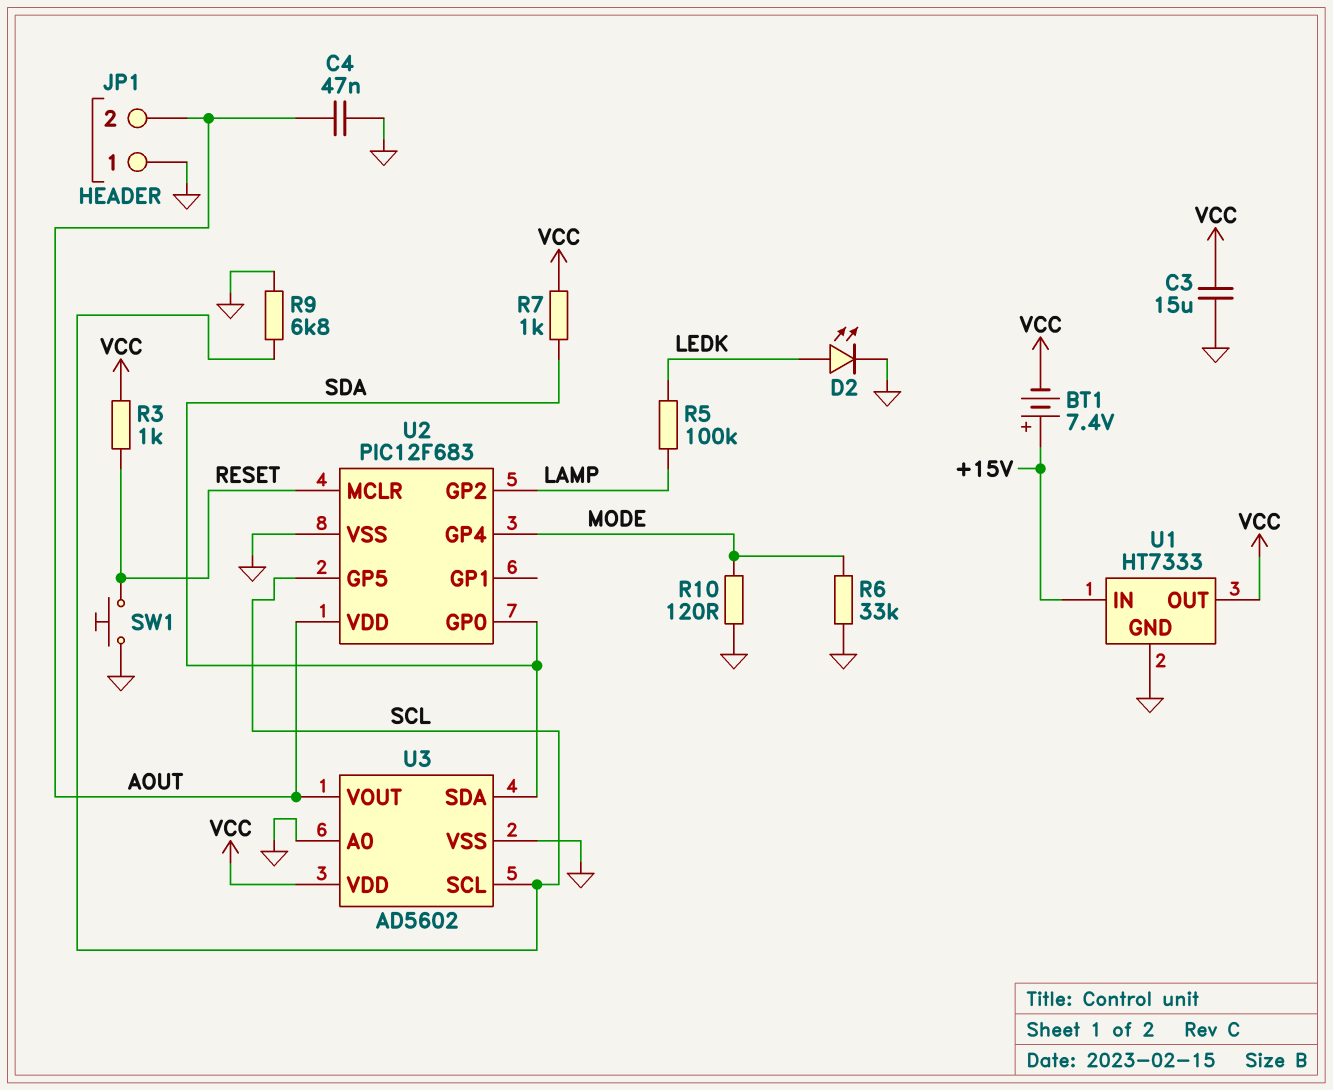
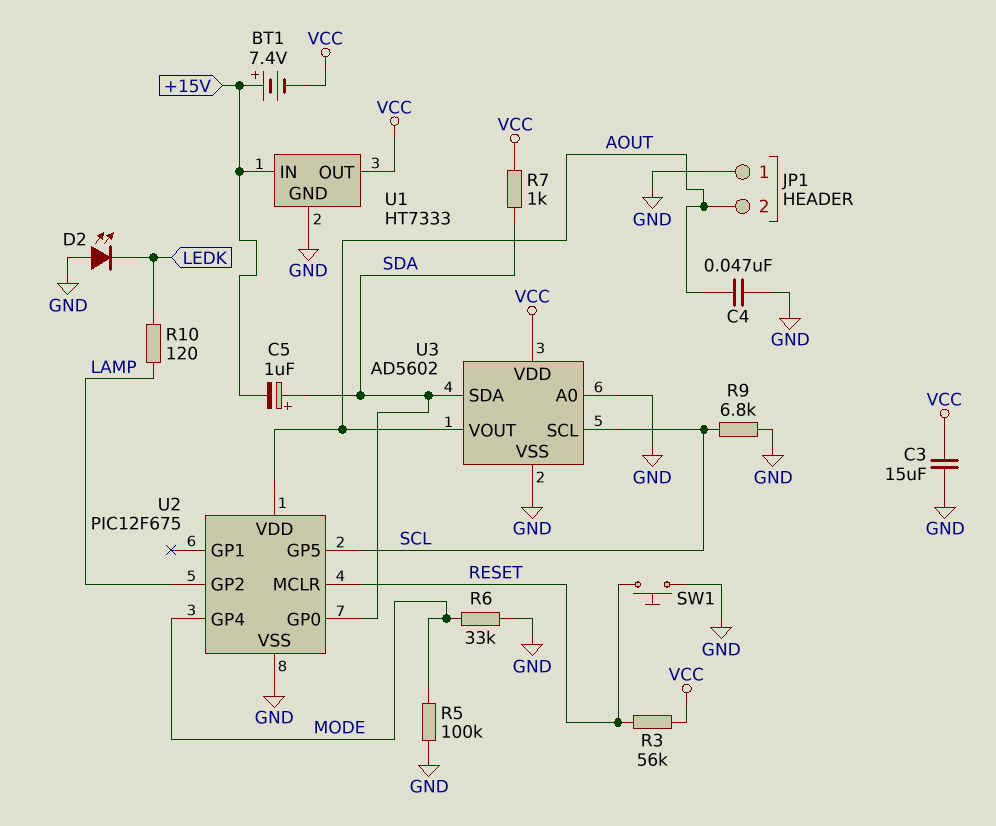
C5: none -> 1uF (plus SDA, minus +15V)
D2: LED (A LEDK, K GND) -> LED (A GND, K LEDK)
R3: 1k (RESET, VCC) -> 56k (RESET, VCC)
R5: 100k (LAMP, LEDK) -> 100k (GND, MODE)
R10: 120 (GND, MODE) -> 120 (LAMP, LEDK)
U2: PIC12F683 -> PIC12F675

